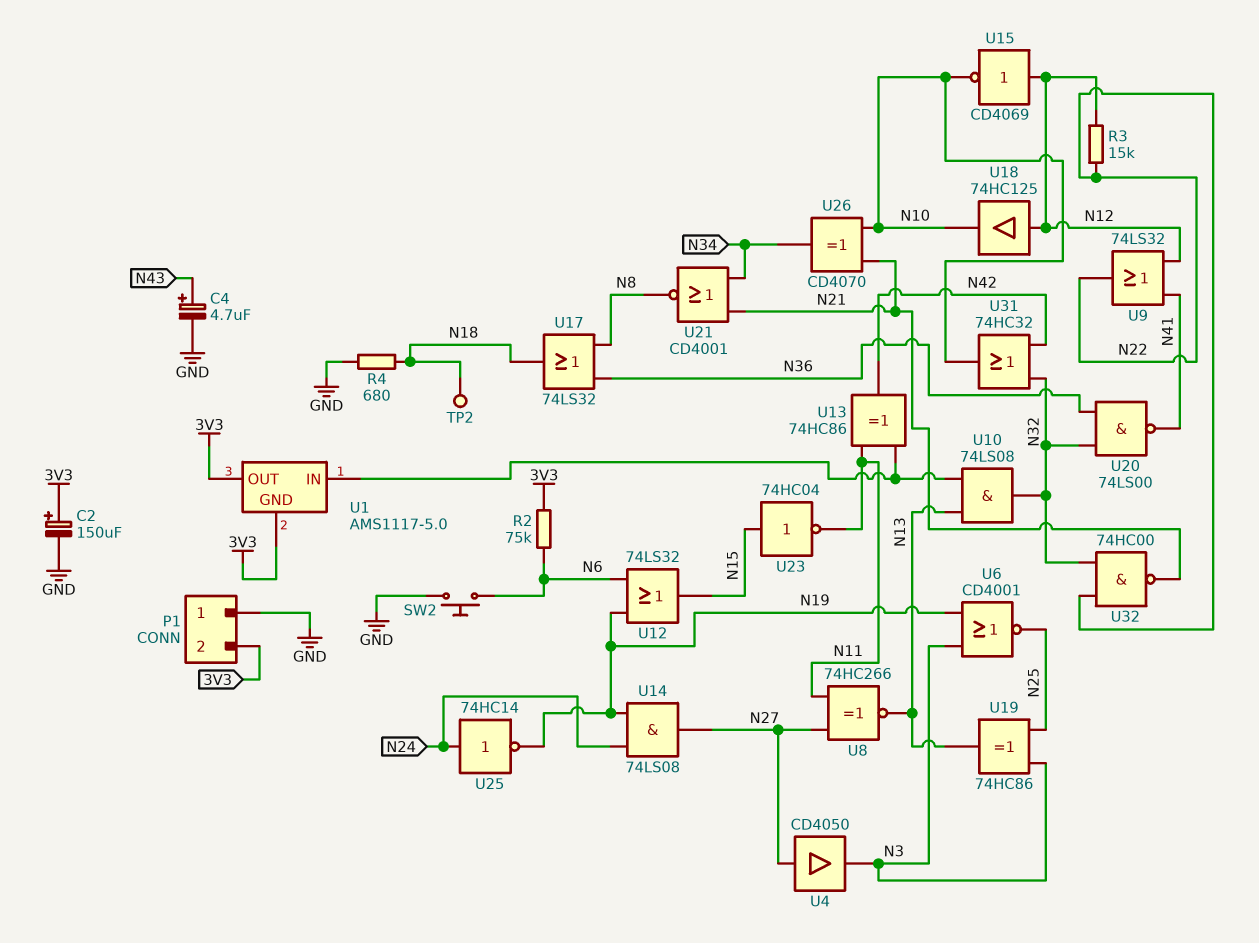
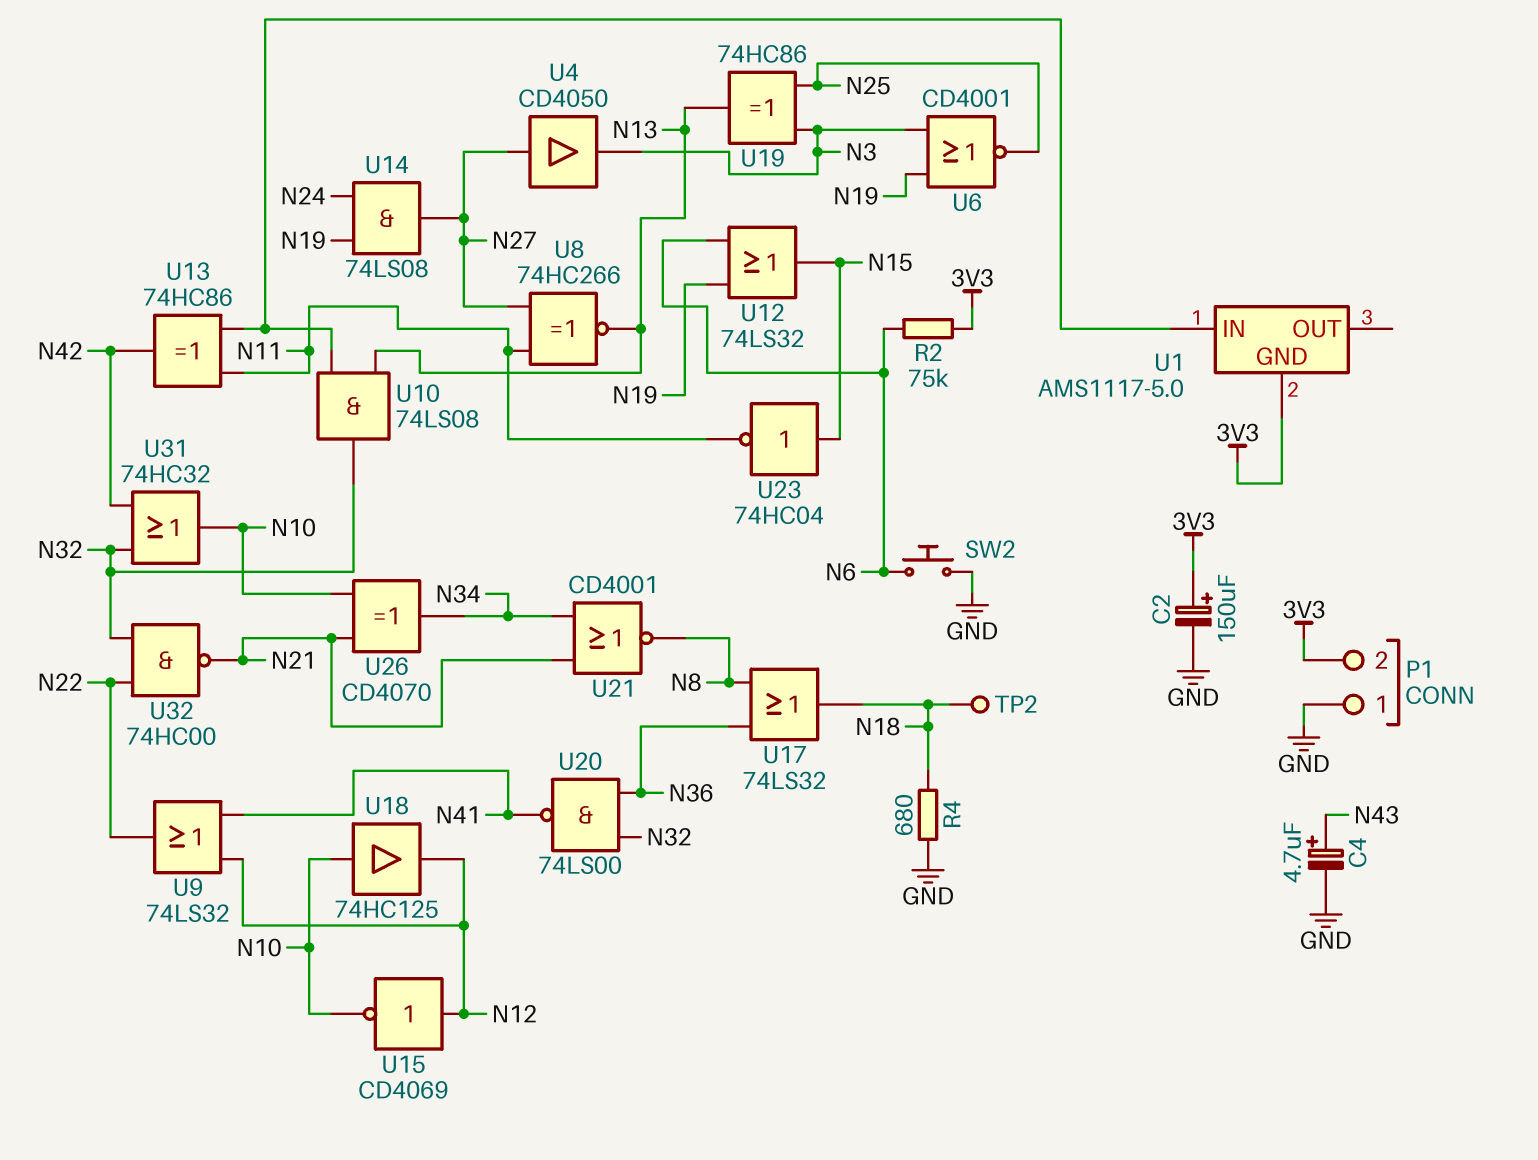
R3: 15k (N12, N22) -> none
U1 pin OUT: 3V3 -> none
U18: buffer 74HC125 (in N12, out N10) -> buffer 74HC125 (in N10, out N12)
U25: NOT 74HC14 (in N24, out N19) -> none

